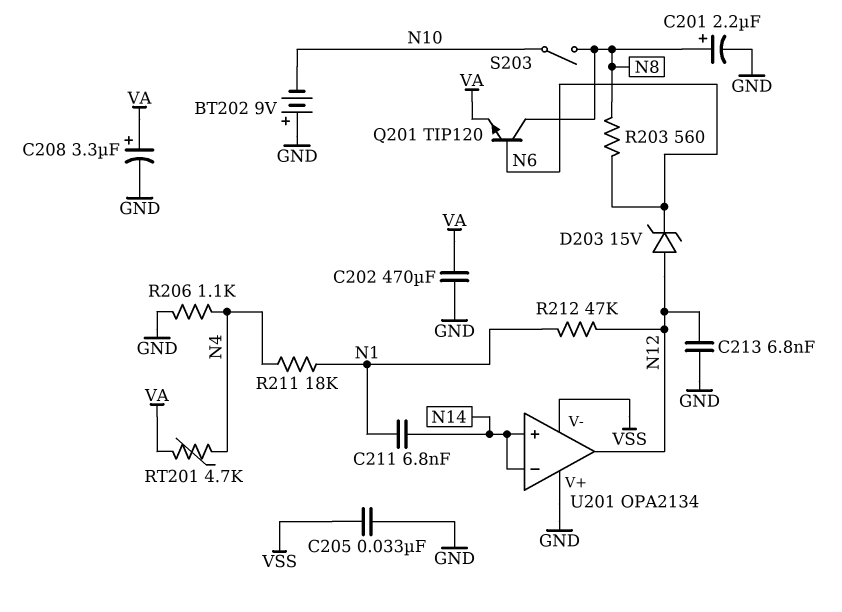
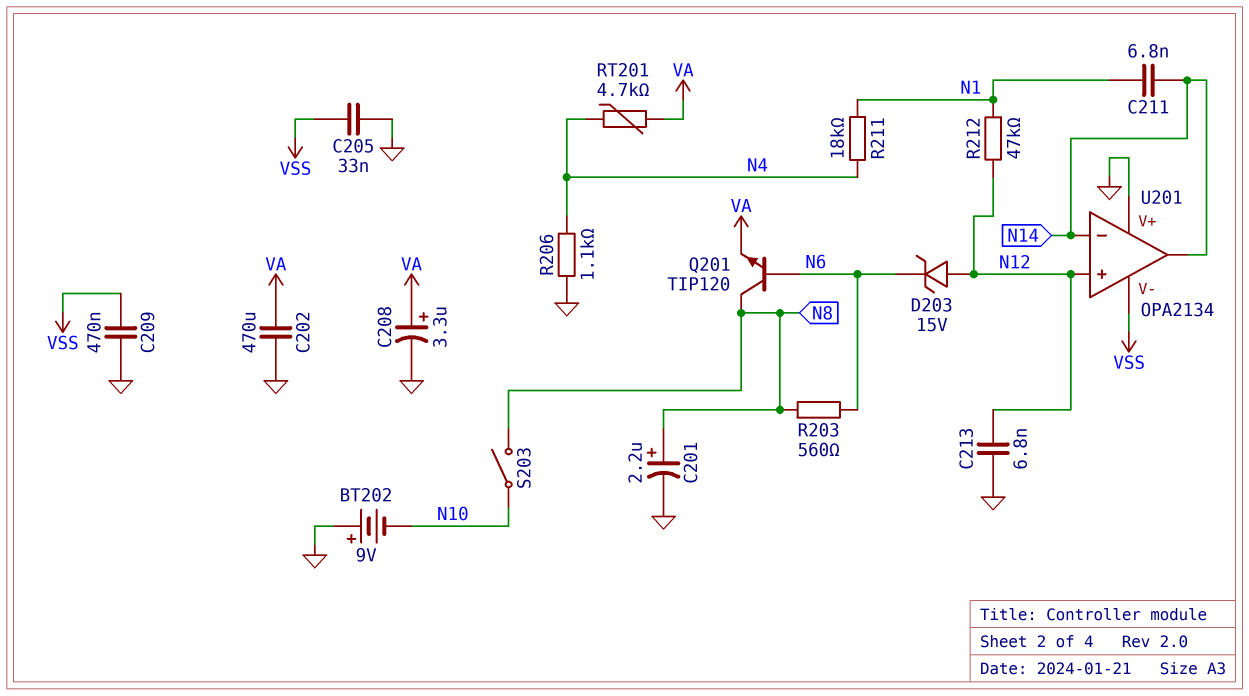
C209: none -> 470nF (GND, VSS)
U201 pin in+: N14 -> N12
U201 pin out: N12 -> N14

